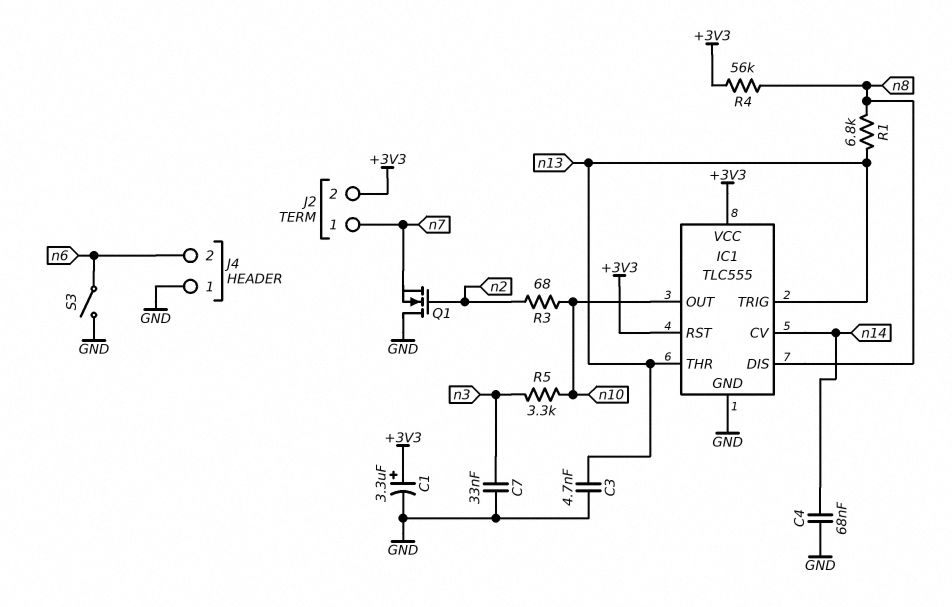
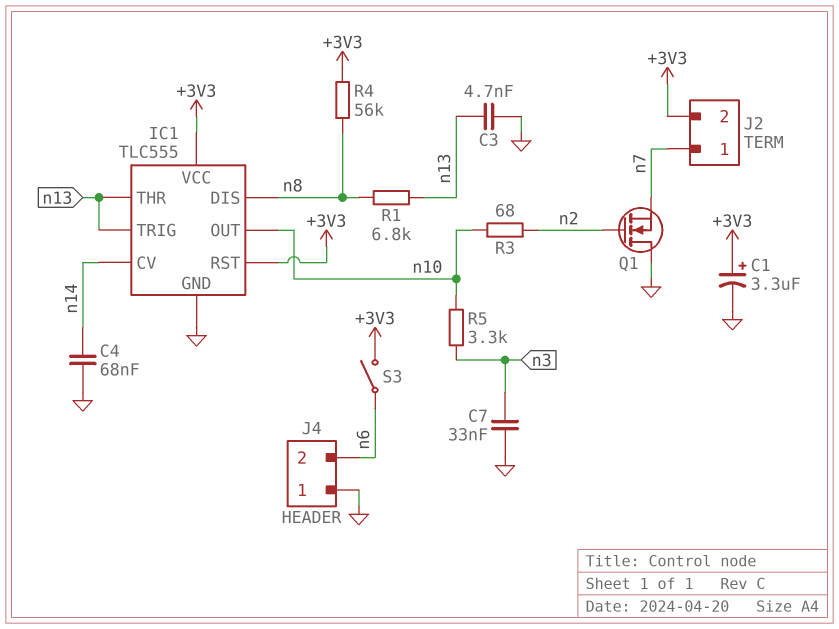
S3: switch (GND, n6) -> switch (+3V3, n6)

